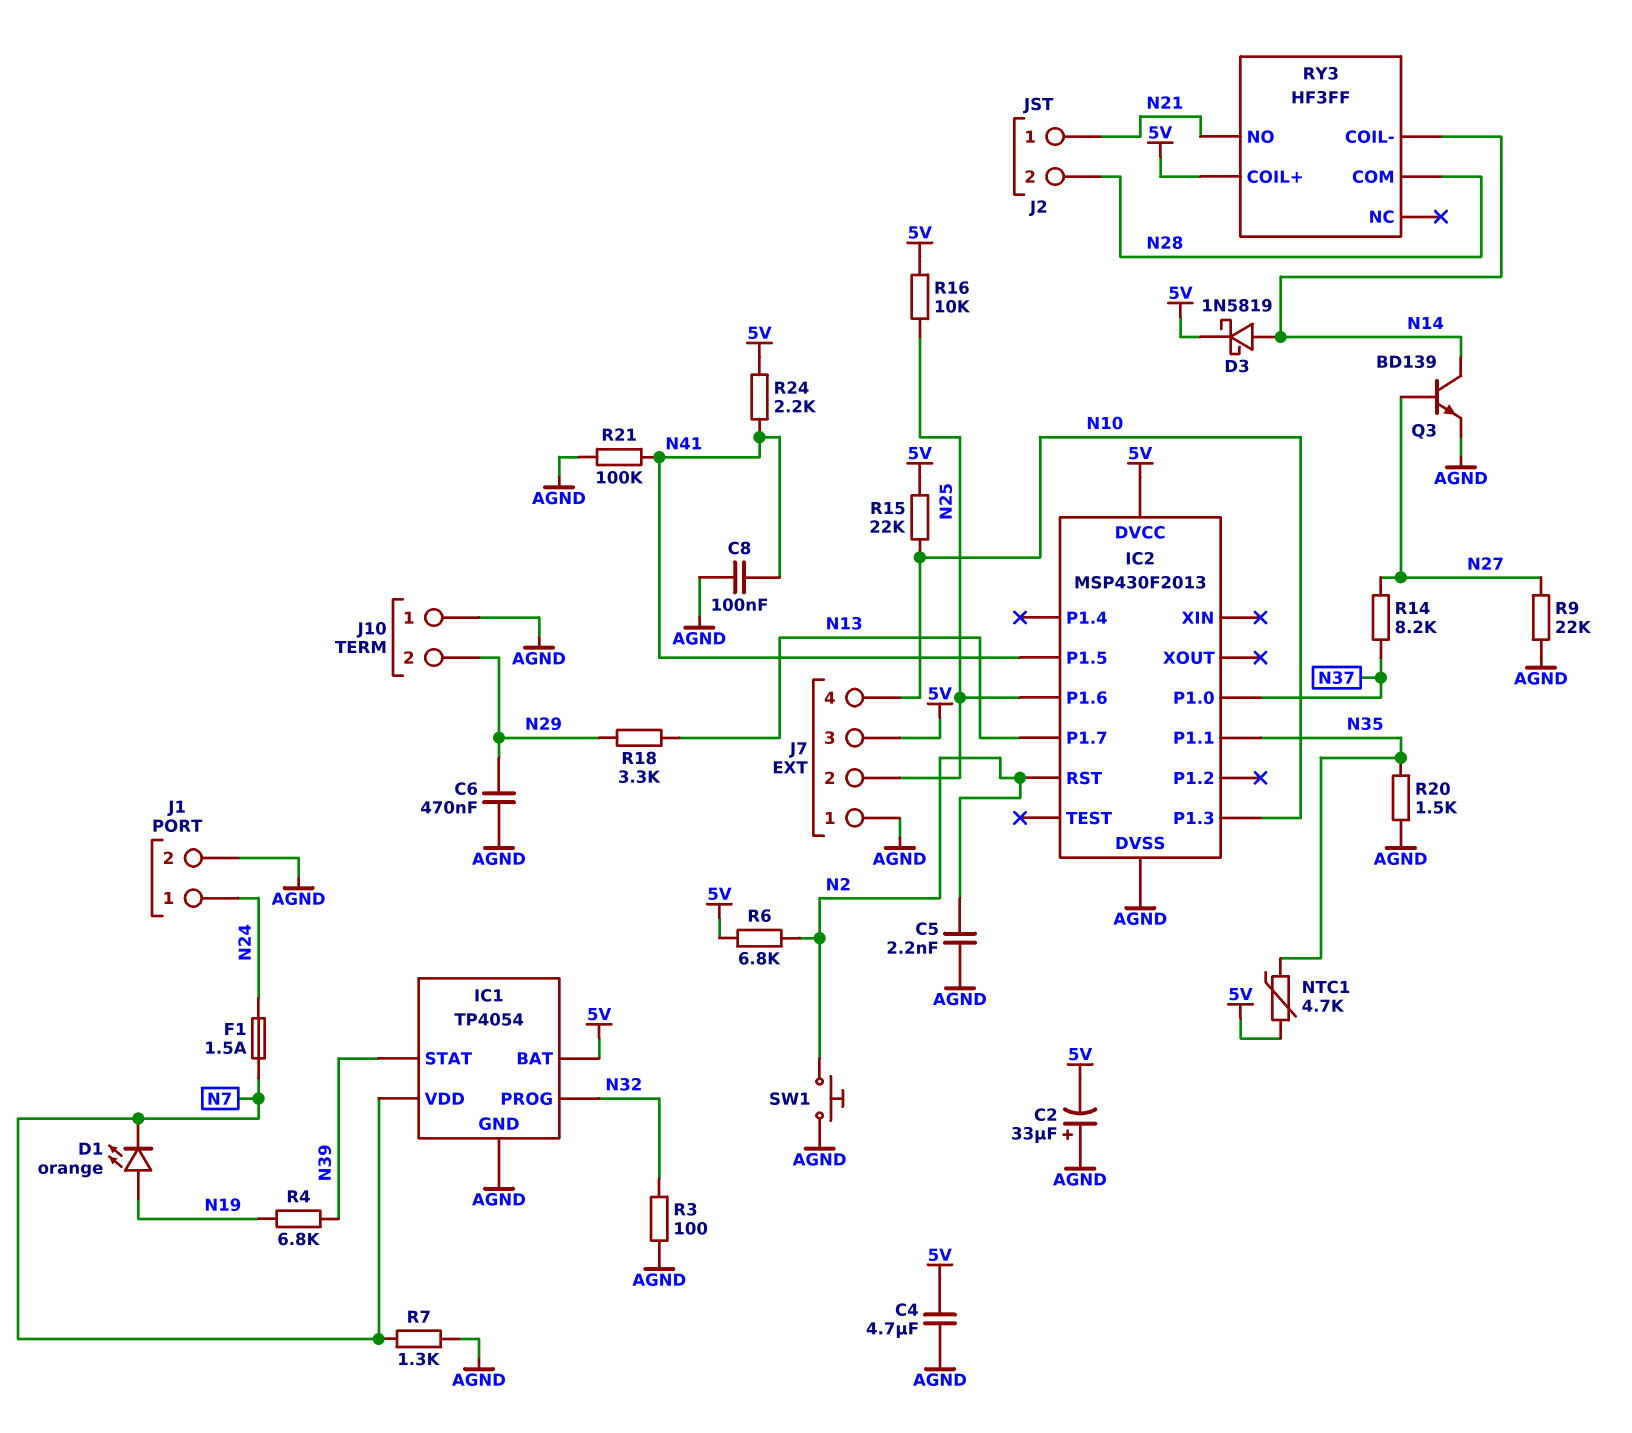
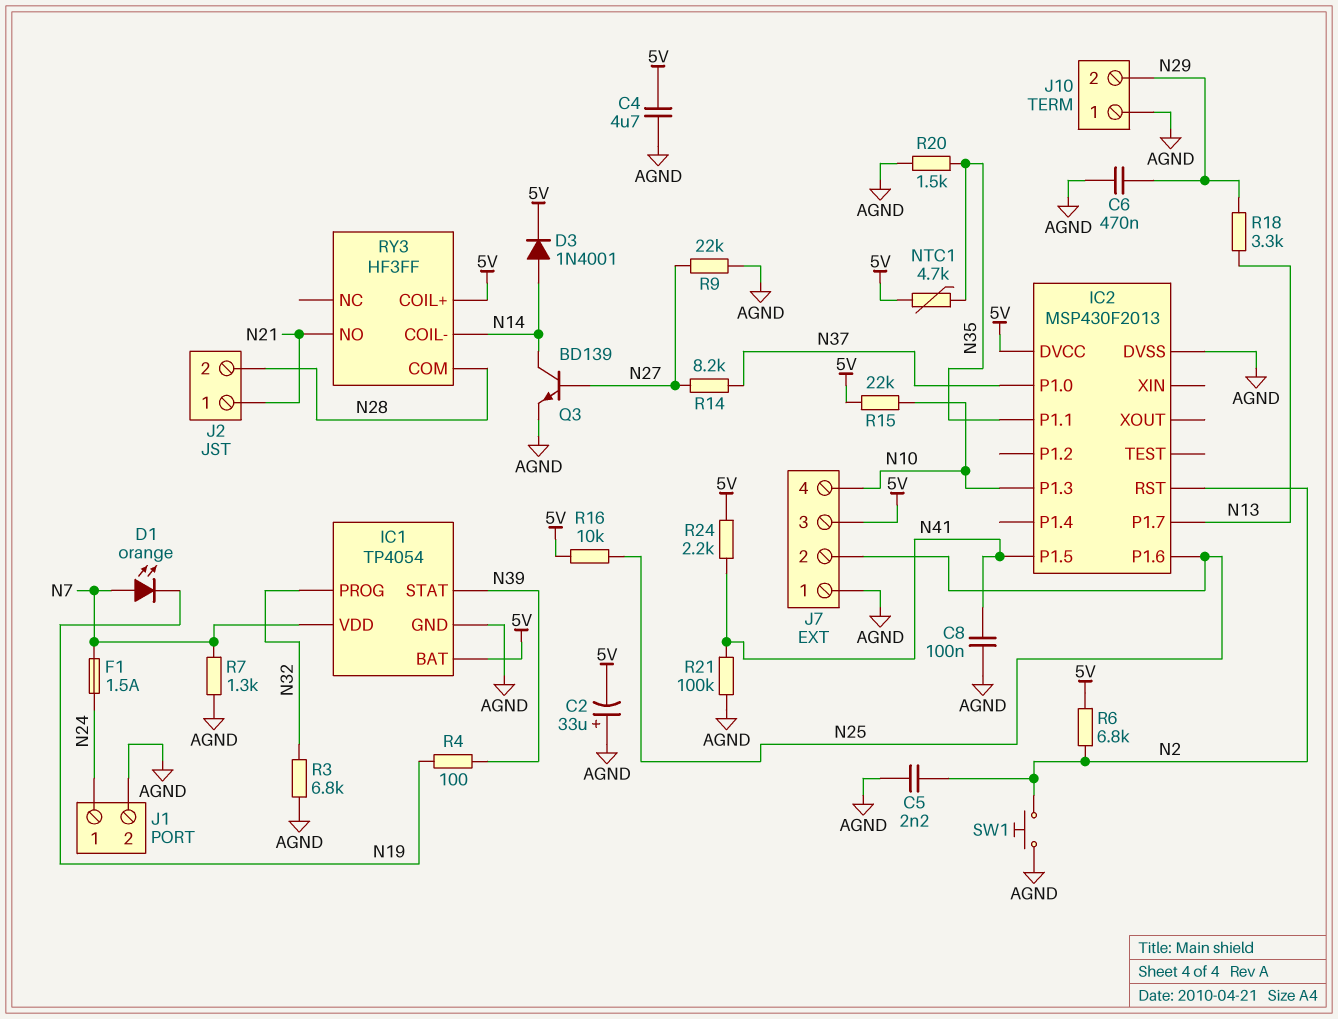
D1: LED orange (A N19, K N7) -> LED orange (A N7, K N19)
D3: schottky 1N5819 (A N14, K 5V) -> diode 1N4001 (A N14, K 5V)
R3: 100 (AGND, N32) -> 6.8k (AGND, N32)
R4: 6.8k (N19, N39) -> 100 (N19, N39)

